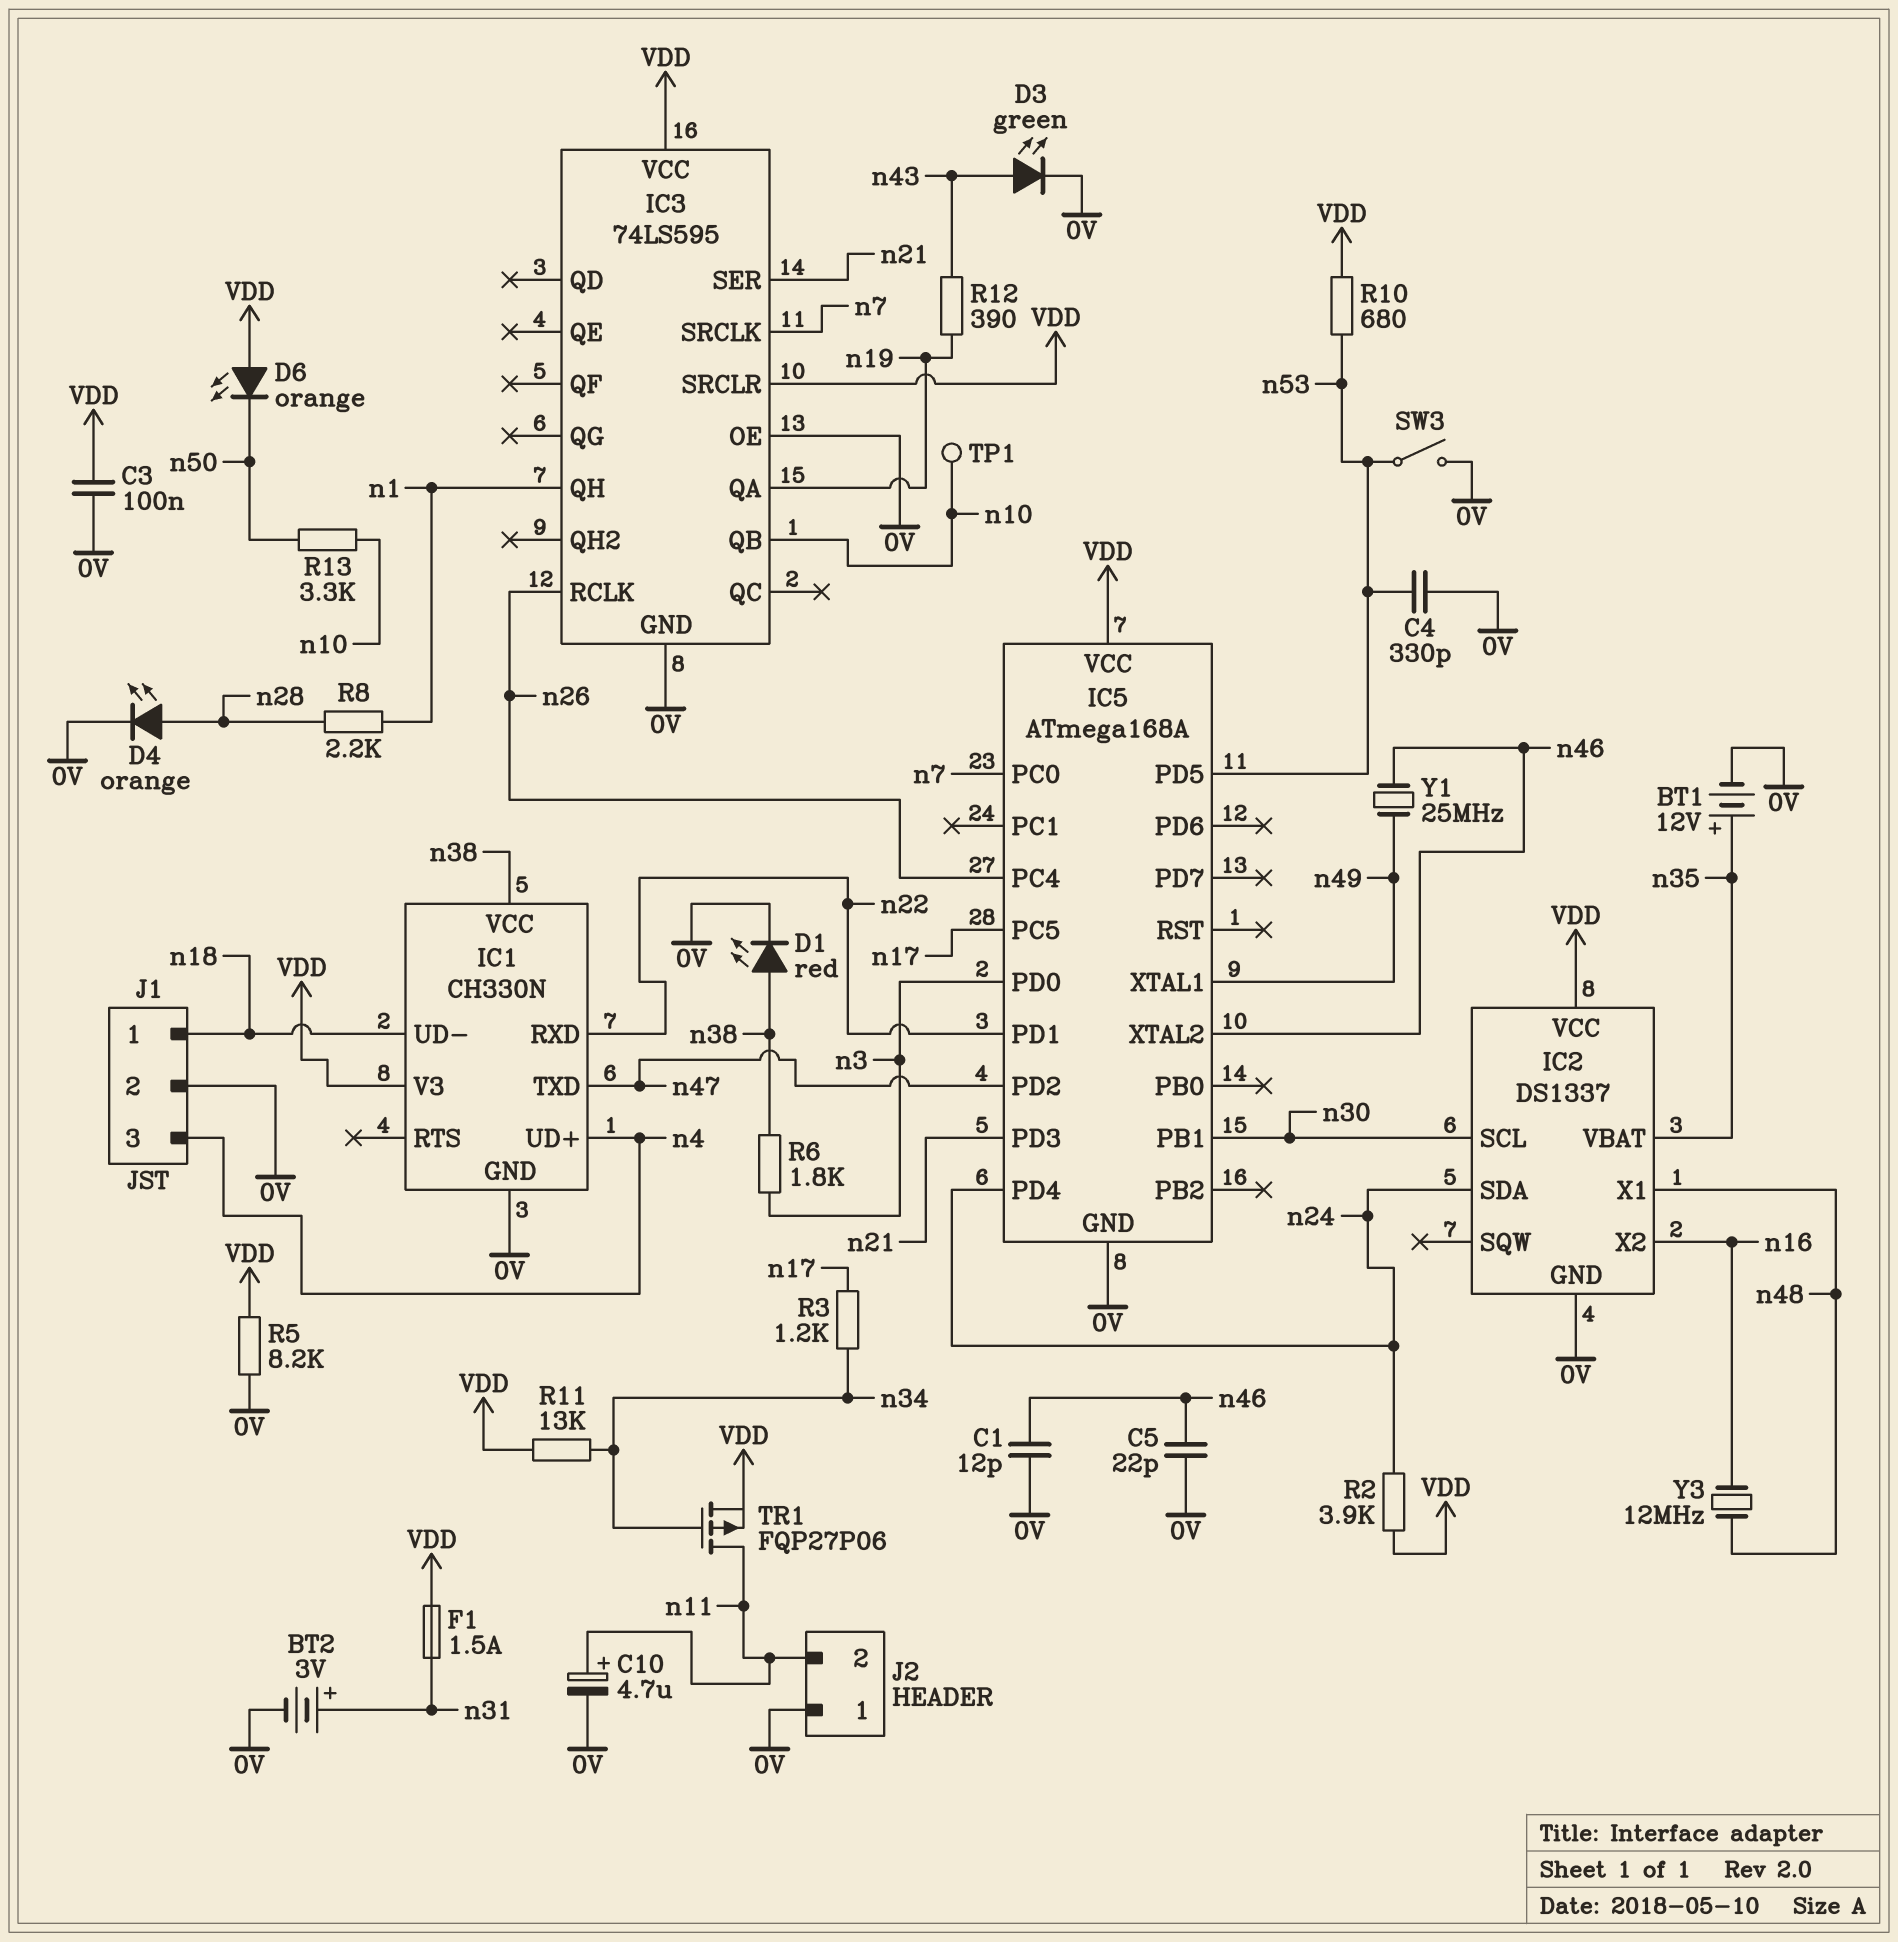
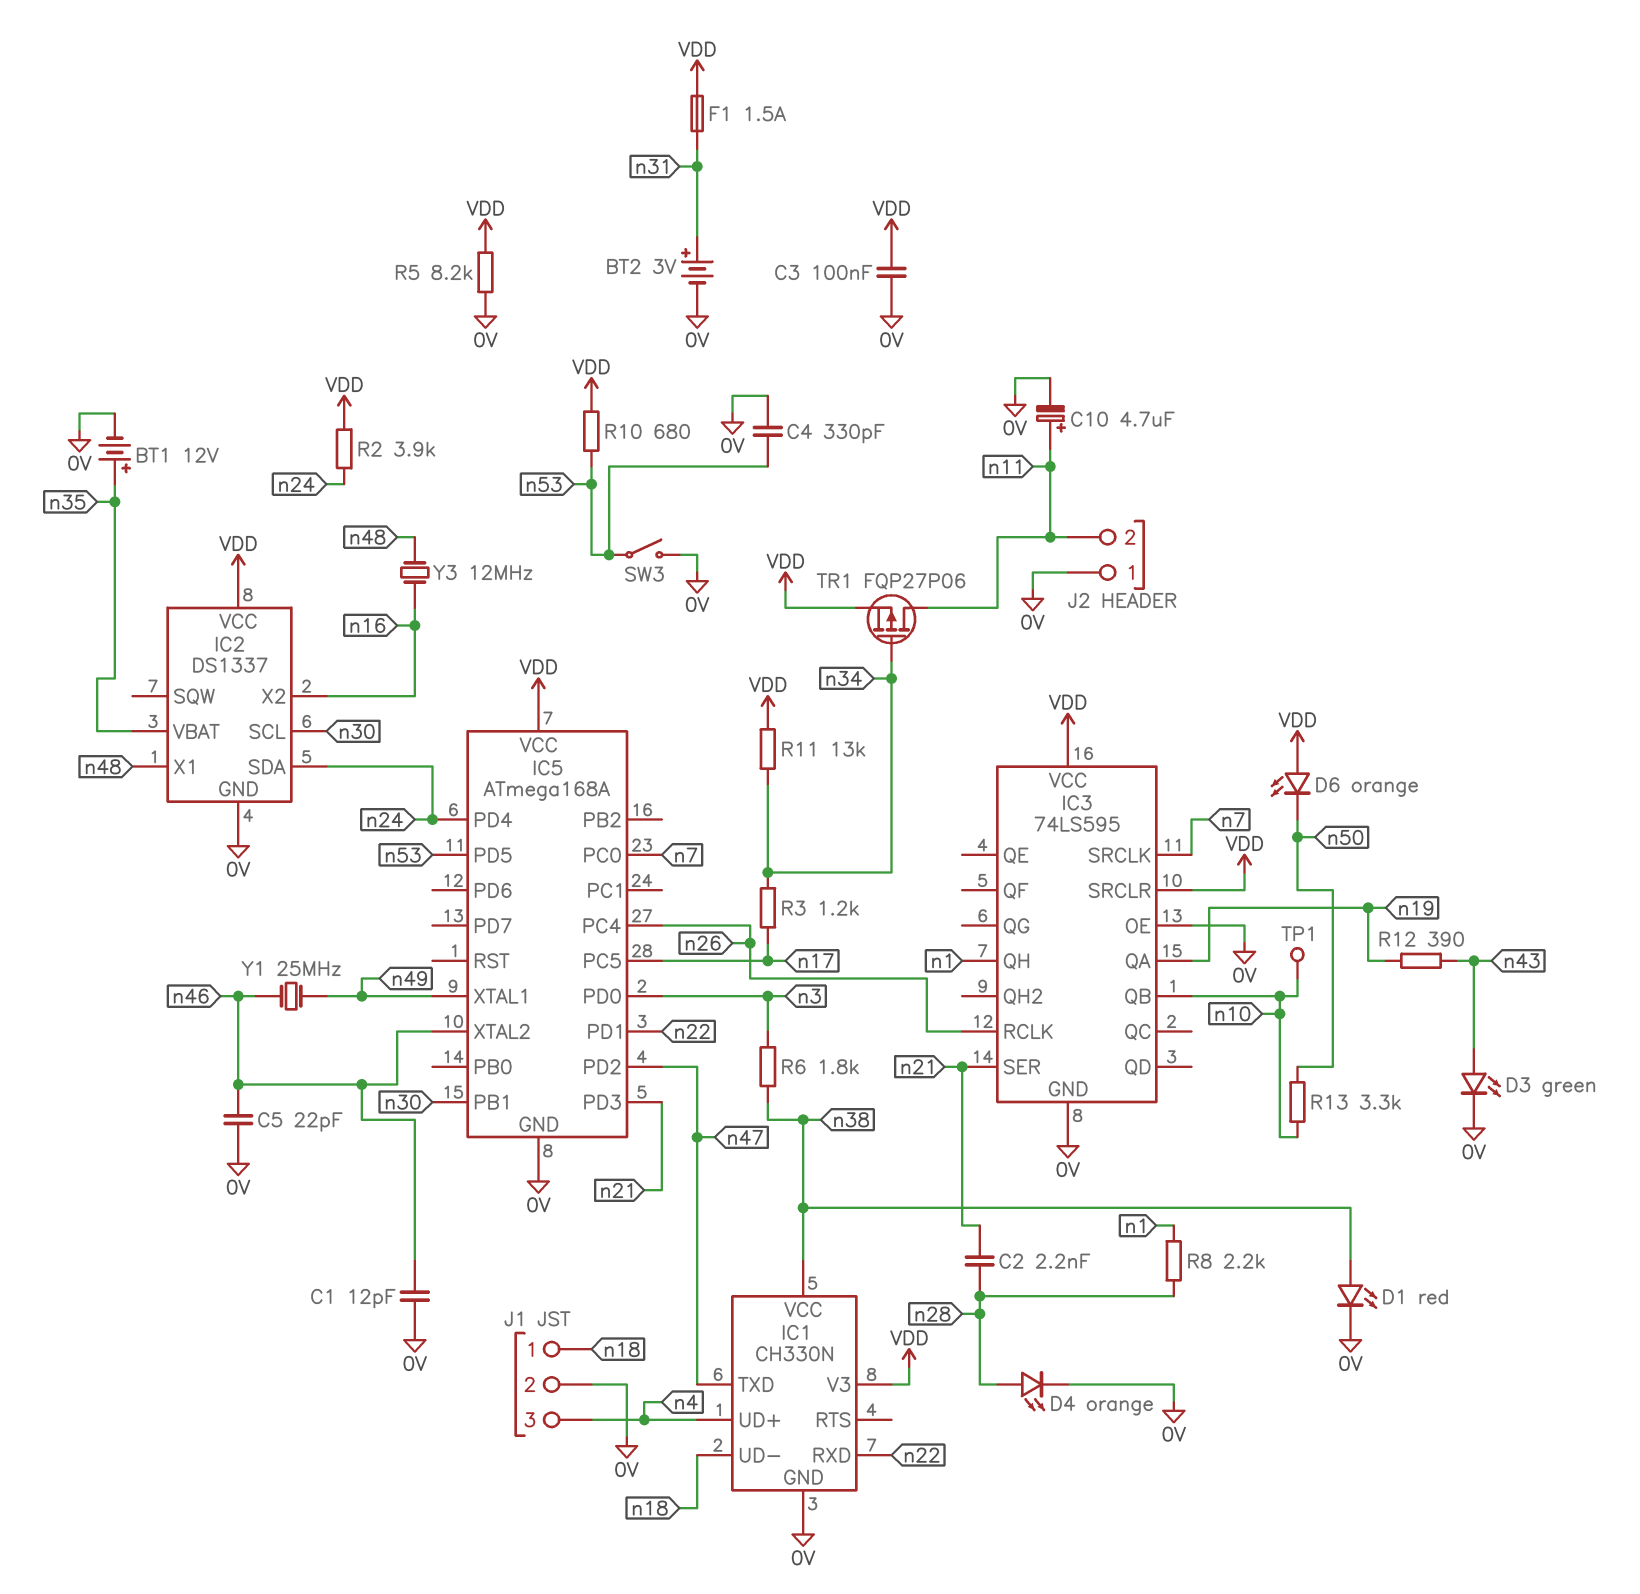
C2: none -> 2.2nF (n21, n28)

